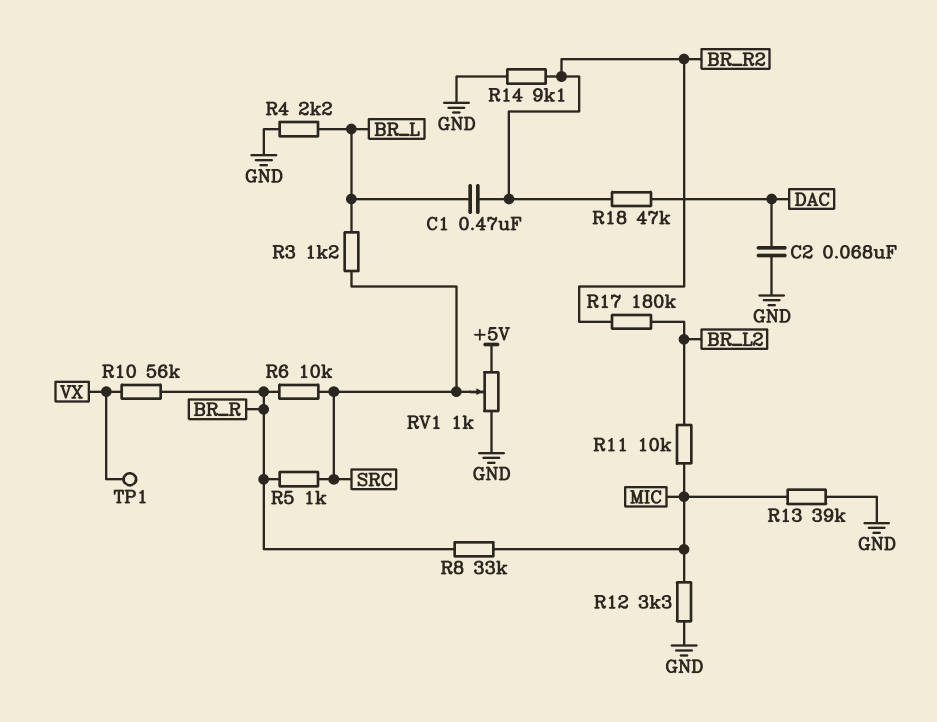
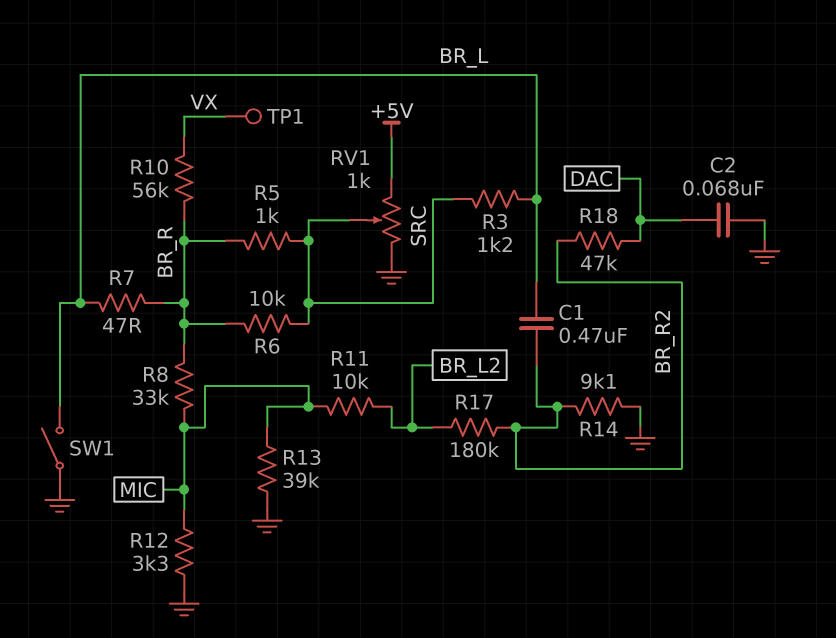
R4: 2.2k (BR_L, GND) -> none
R7: none -> 47 (BR_L, BR_R)
SW1: none -> switch (BR_L, GND)

